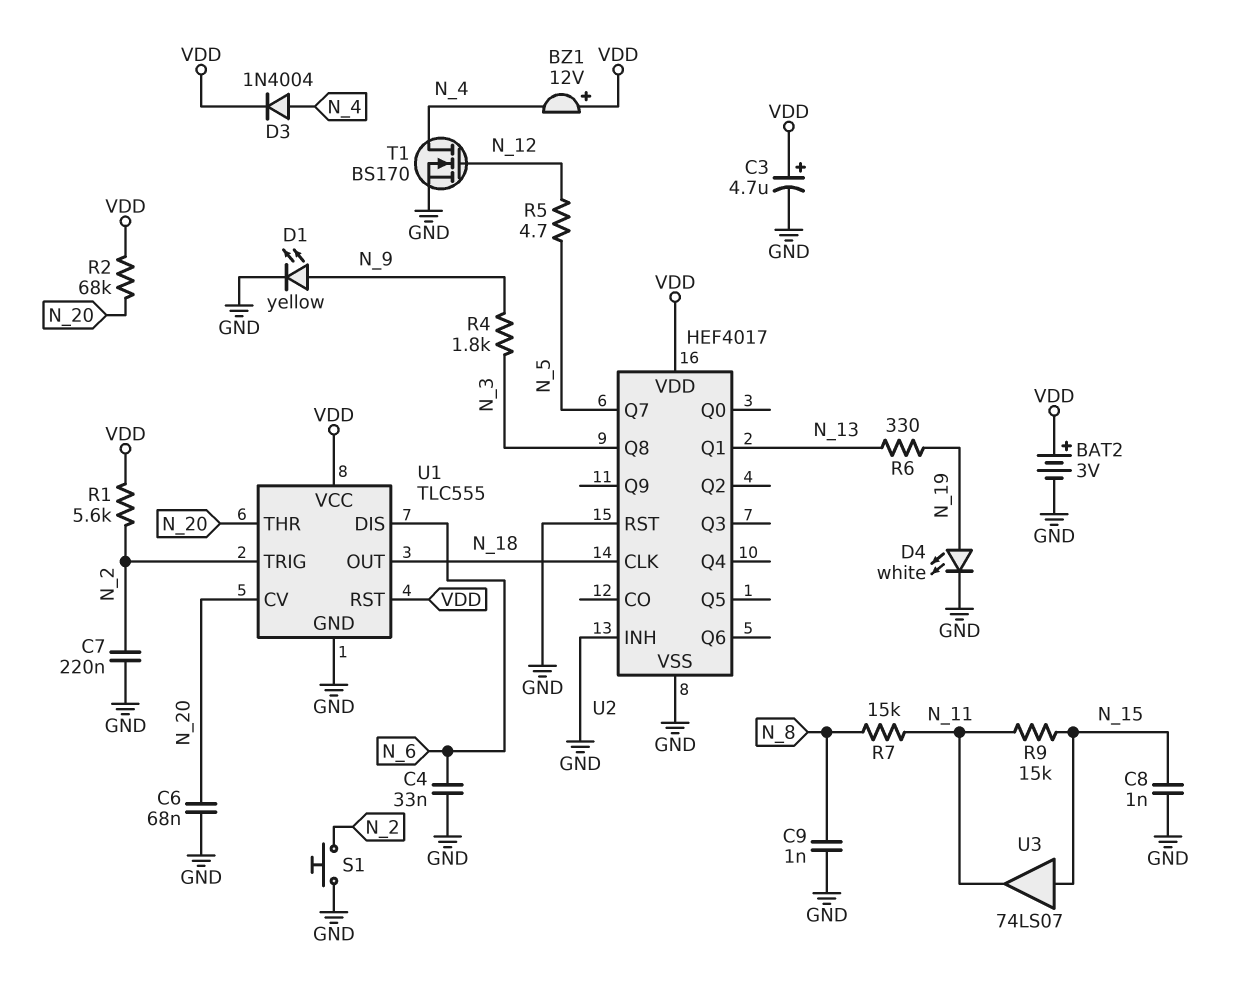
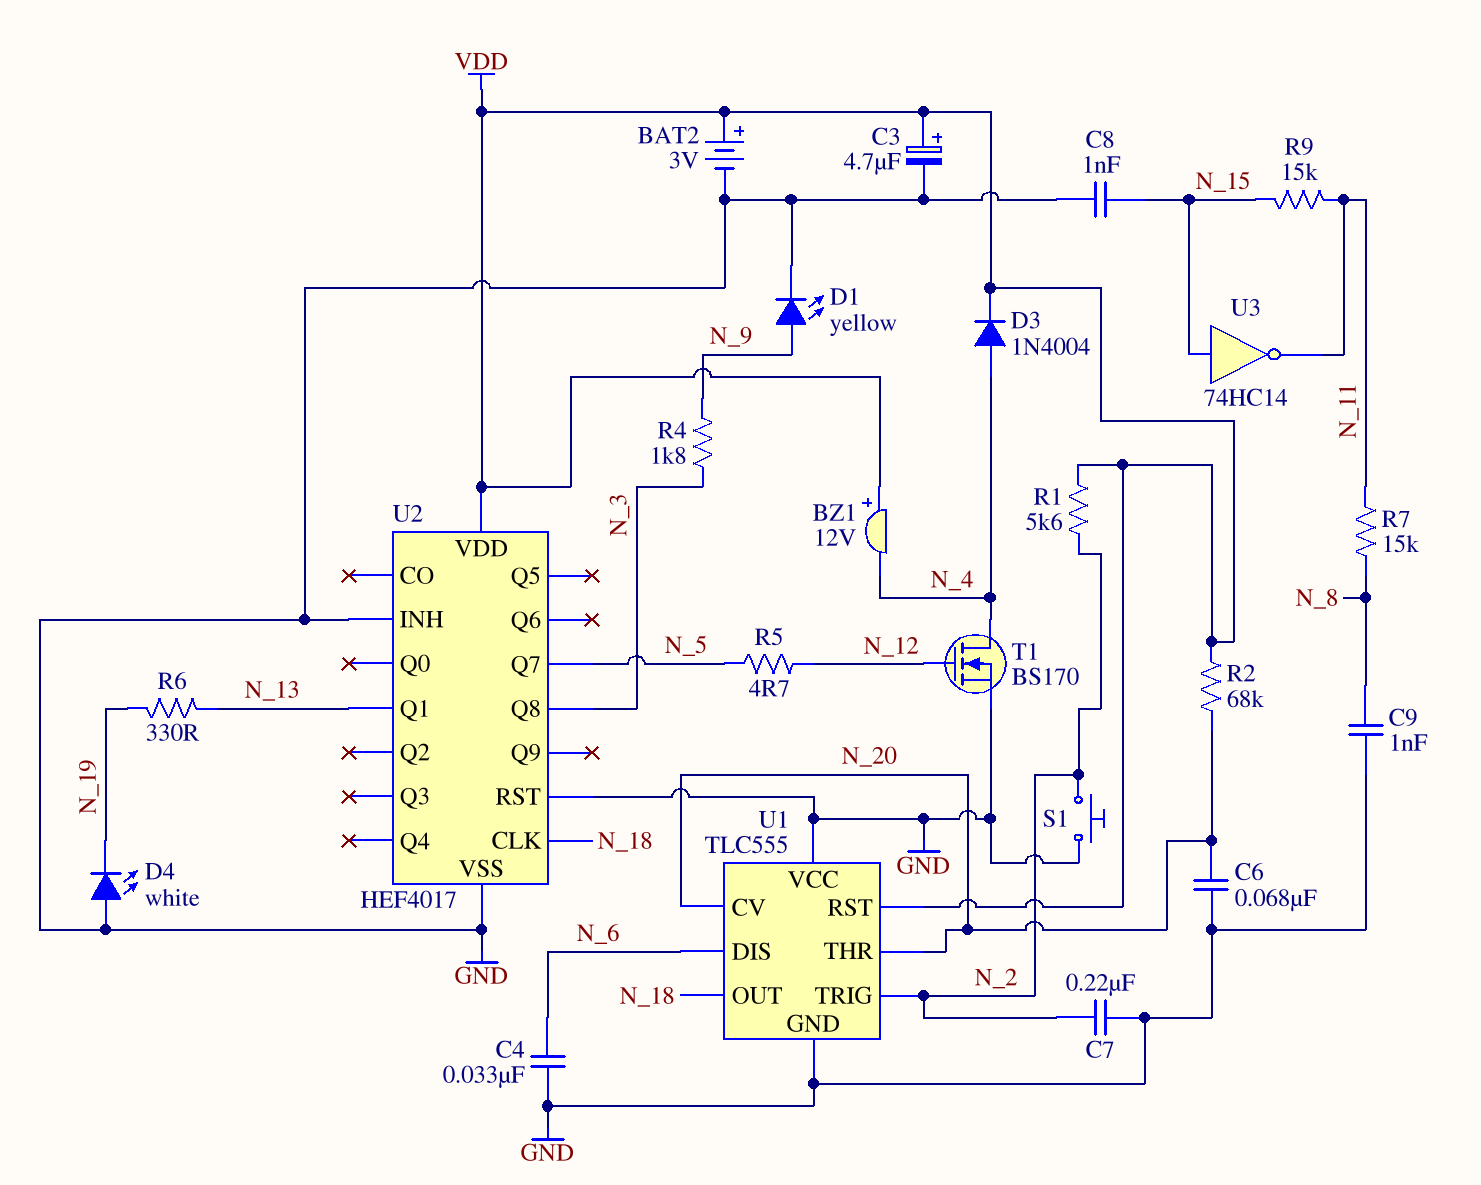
D4: LED white (A N_19, K GND) -> LED white (A GND, K N_19)
U1 pin VCC: VDD -> GND
U3: buffer 74LS07 (in N_15, out N_11) -> NOT 74HC14 (in N_15, out N_11)

